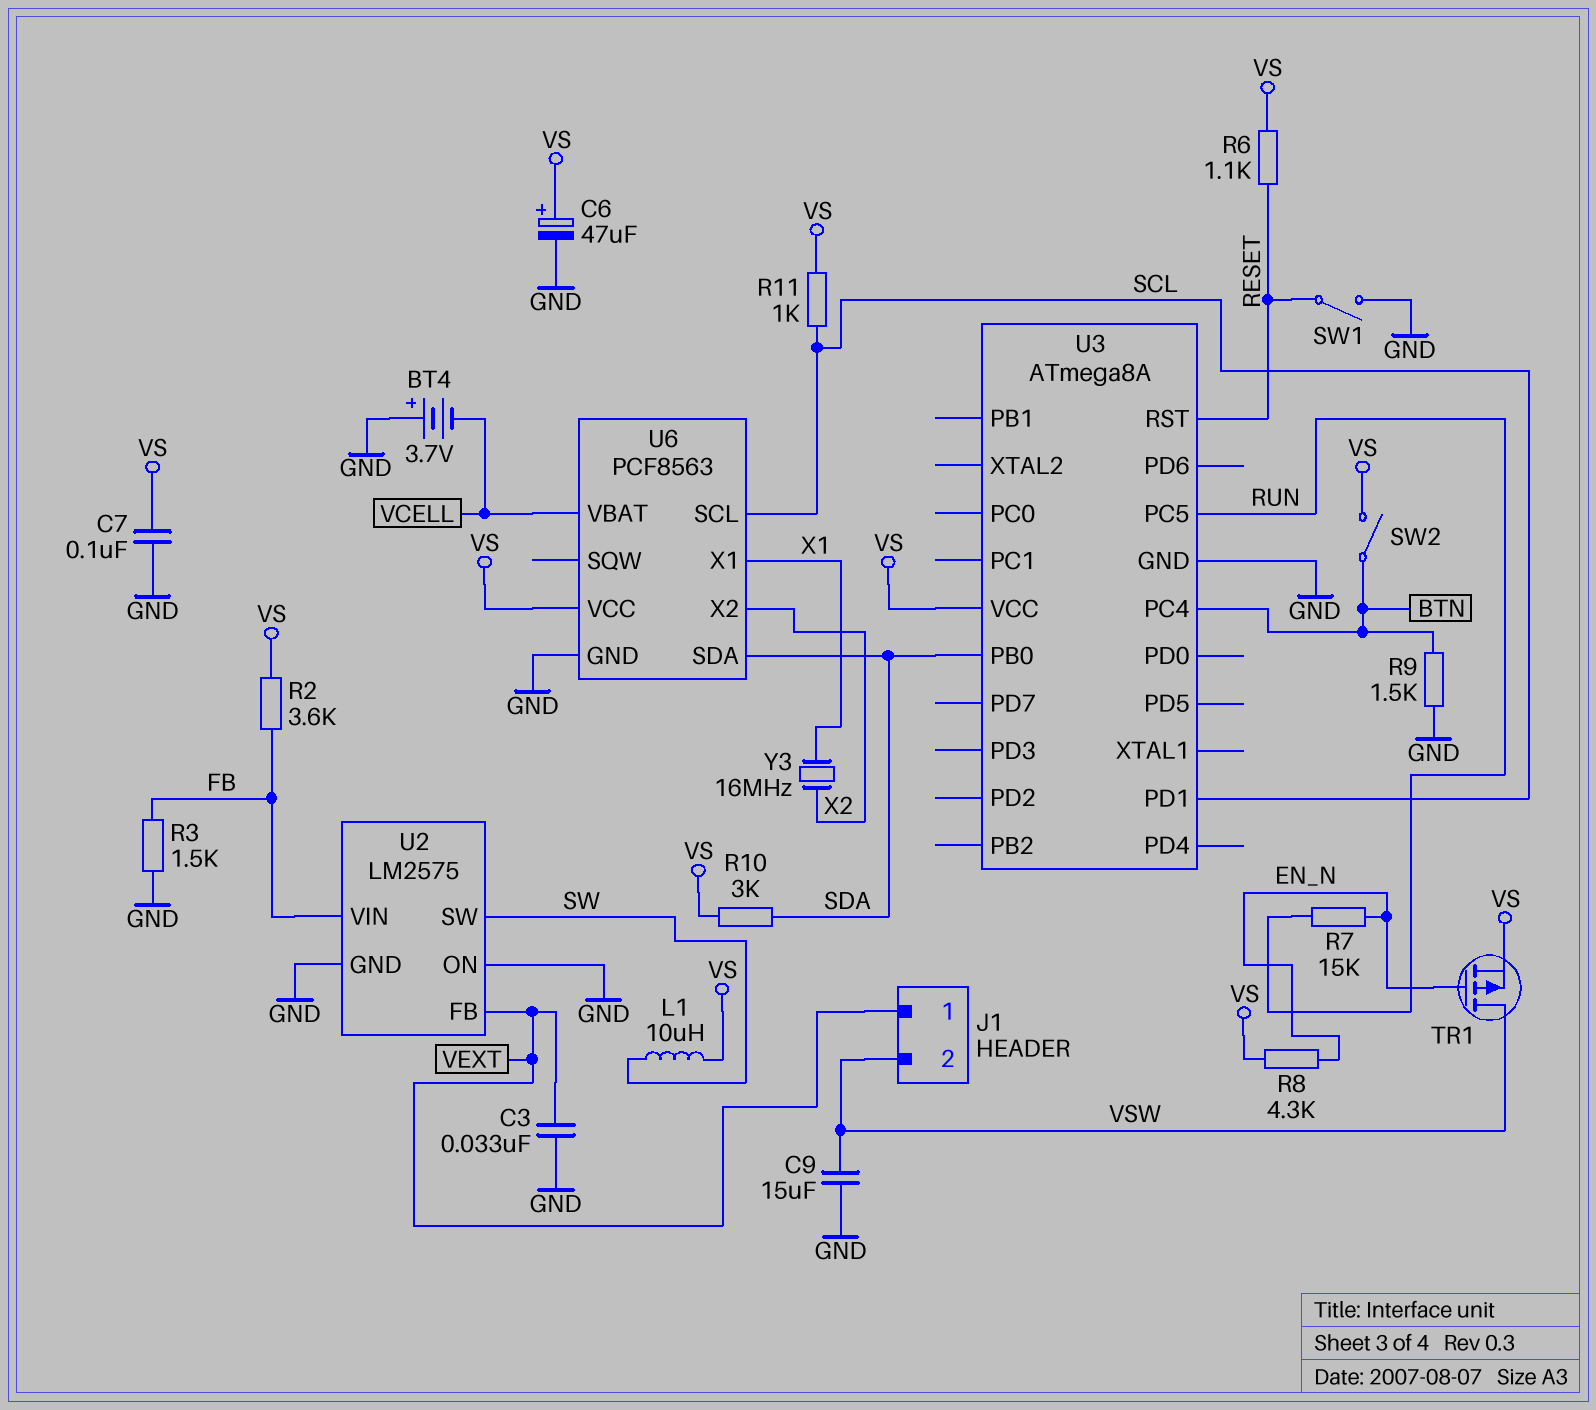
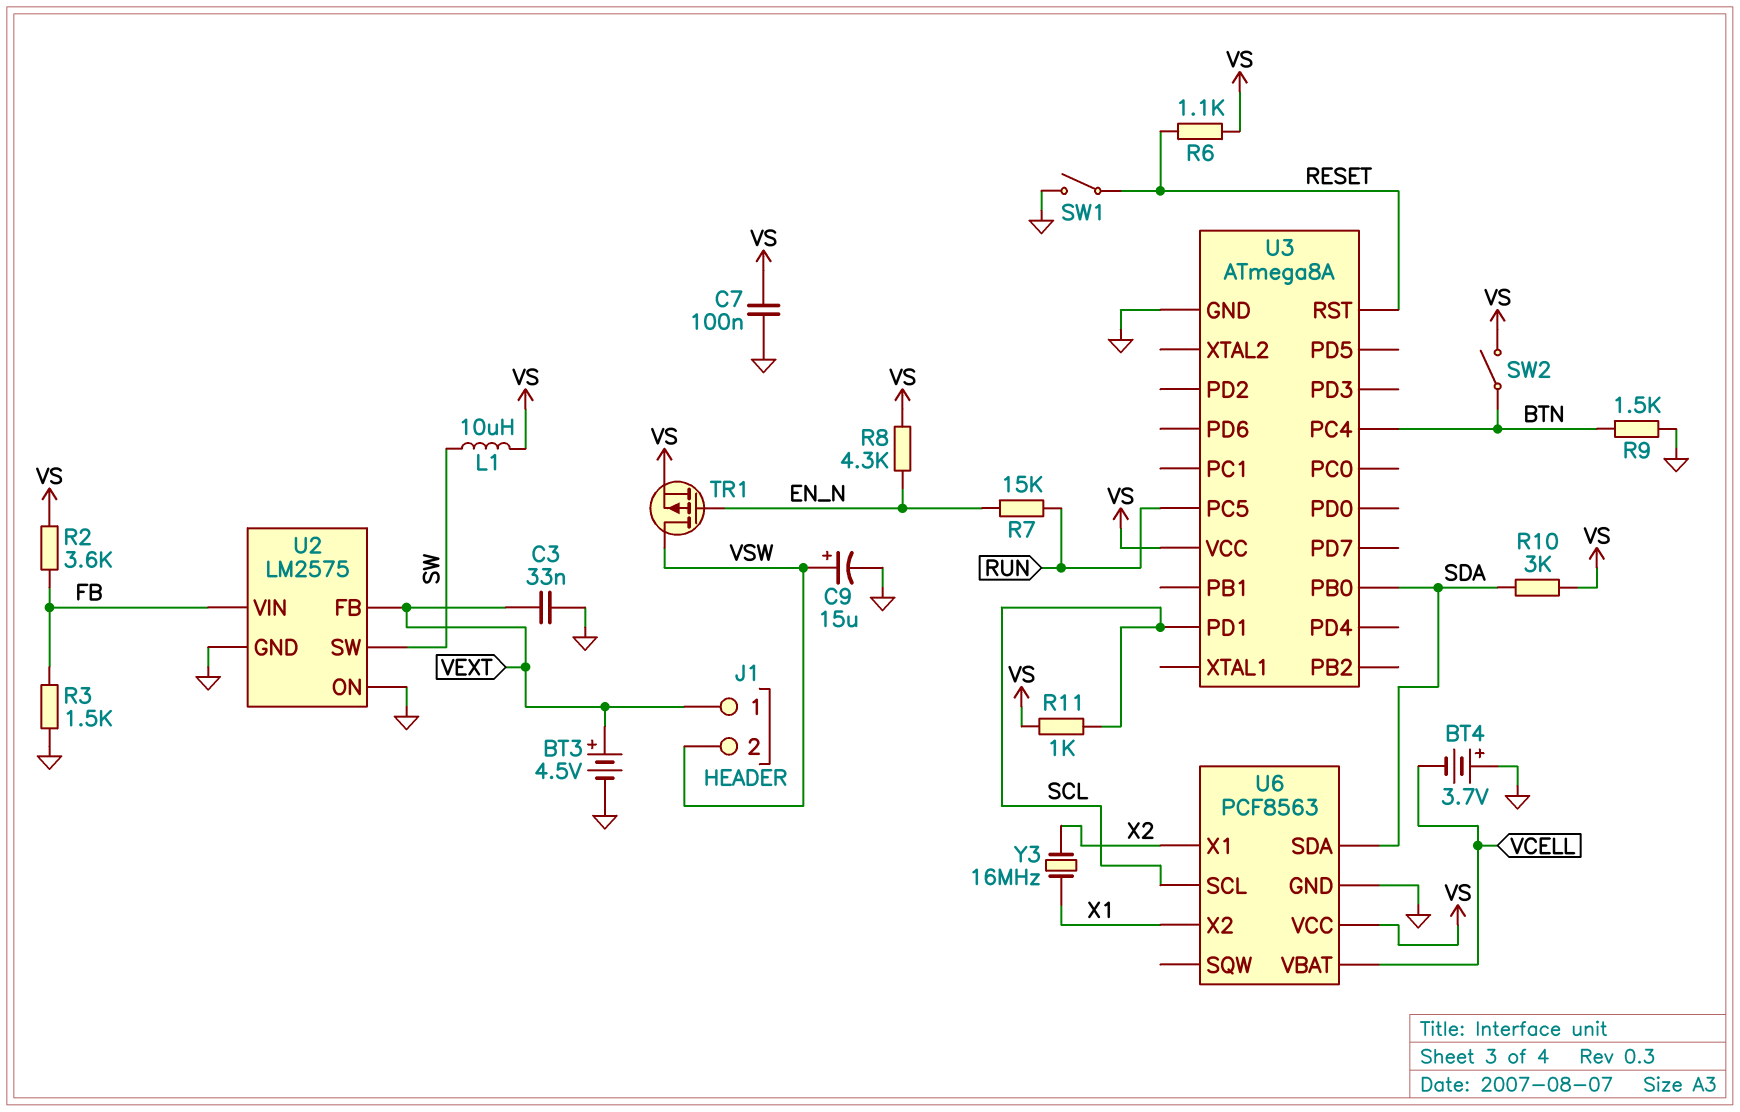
BT3: none -> 4.5V (plus VEXT, minus GND)
C6: 47uF (plus VS, minus GND) -> none
C9: 15uF (GND, VSW) -> 15uF (plus VSW, minus GND)
U6 pin X1: X1 -> X2
U6 pin X2: X2 -> X1

